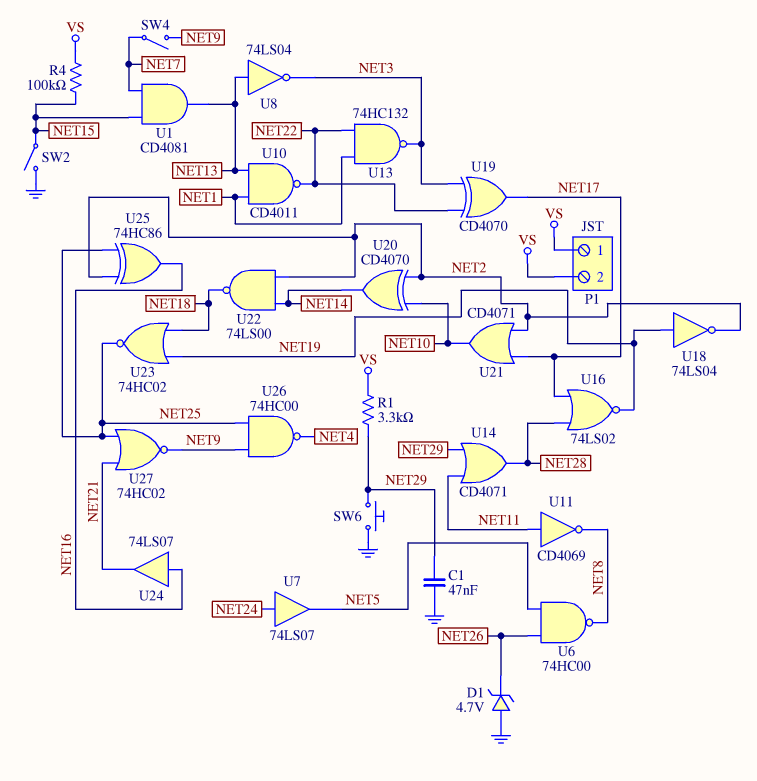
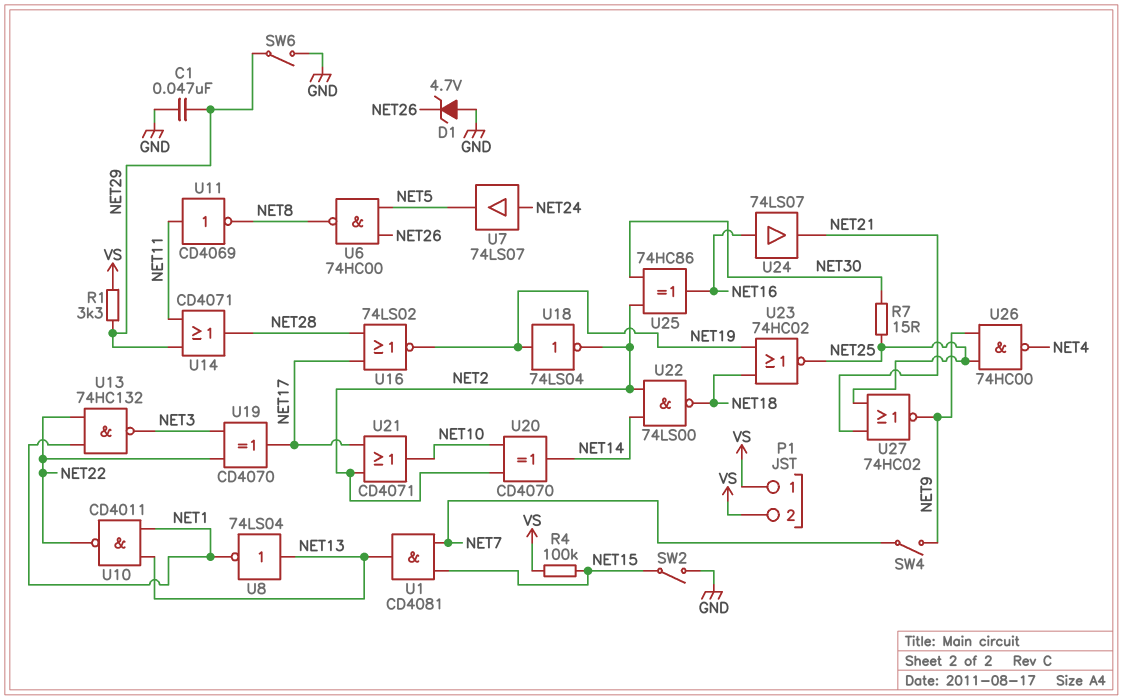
R7: none -> 15 (NET25, NET30)
SW6: button (GND, NET29) -> switch (GND, NET29)
U8: NOT 74LS04 (in NET13, out NET3) -> NOT 74LS04 (in NET13, out NET1)
U25: XOR 74HC86 (in NET2, in NET25, out NET16) -> XOR 74HC86 (in NET2, in NET30, out NET16)

